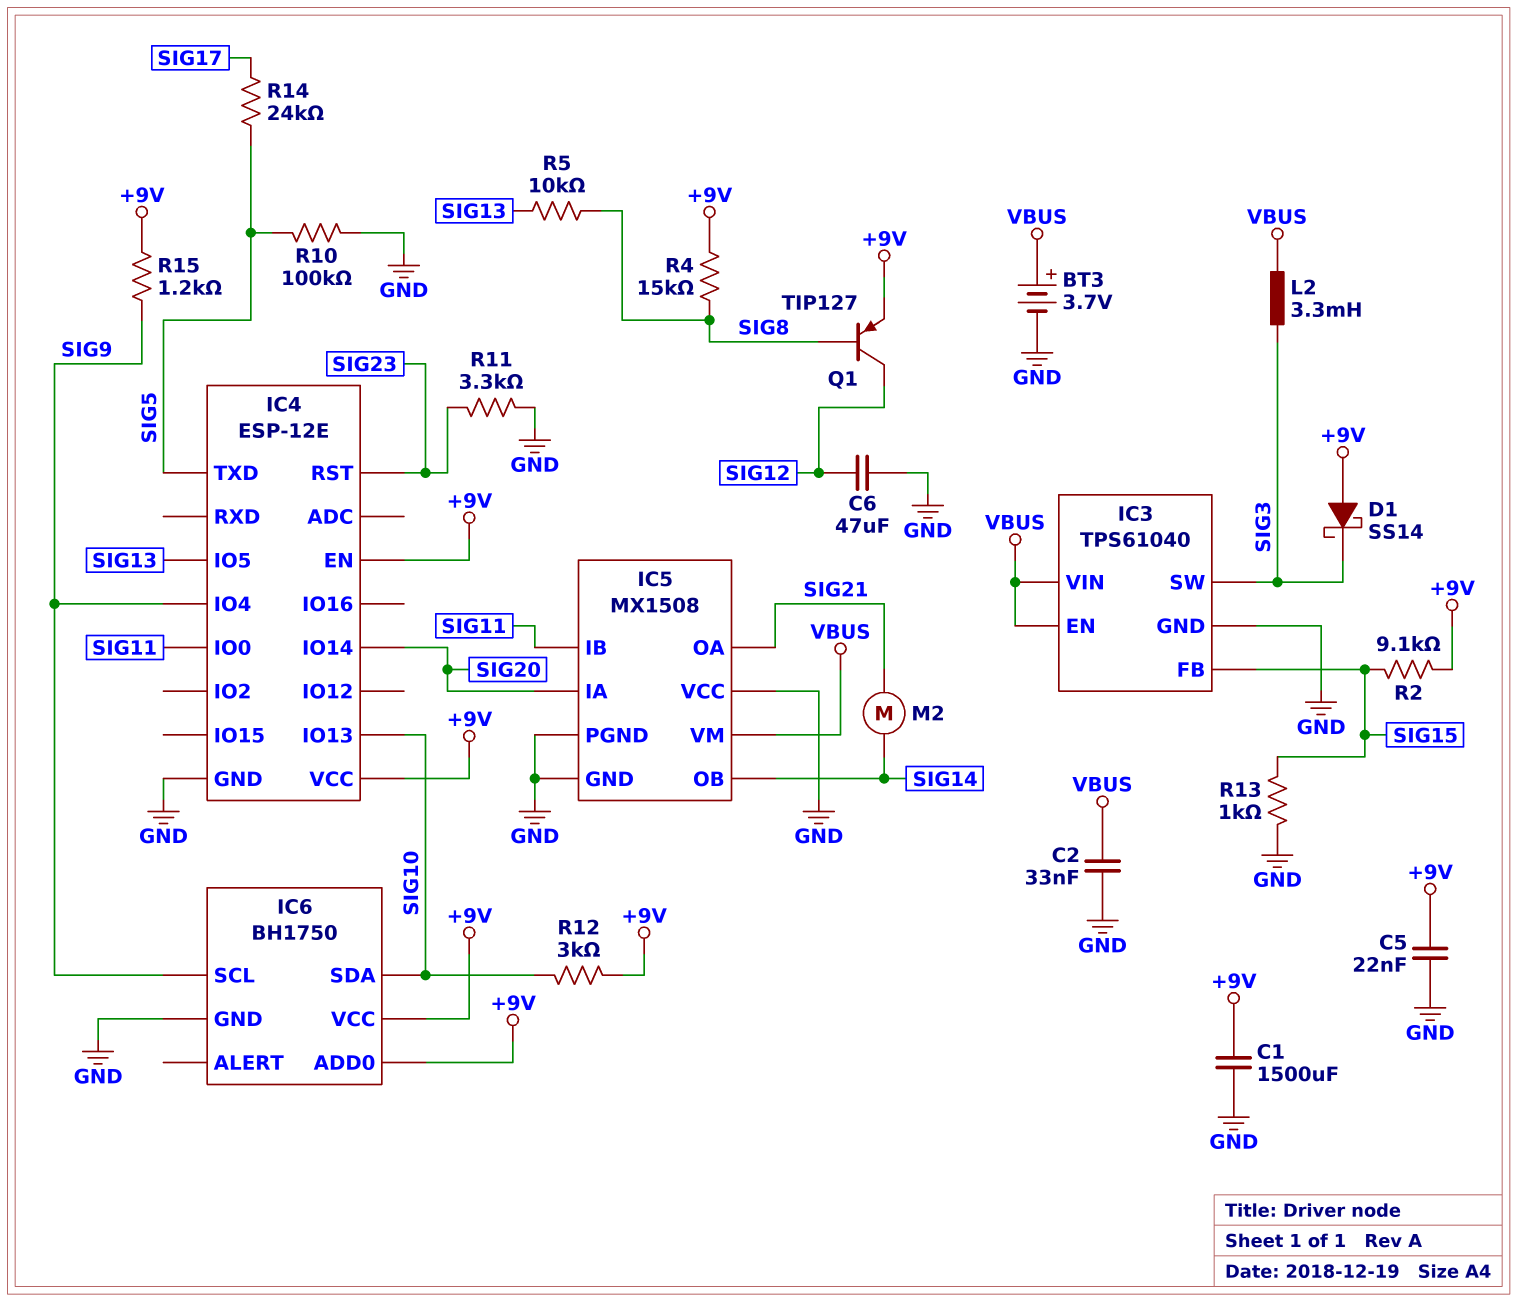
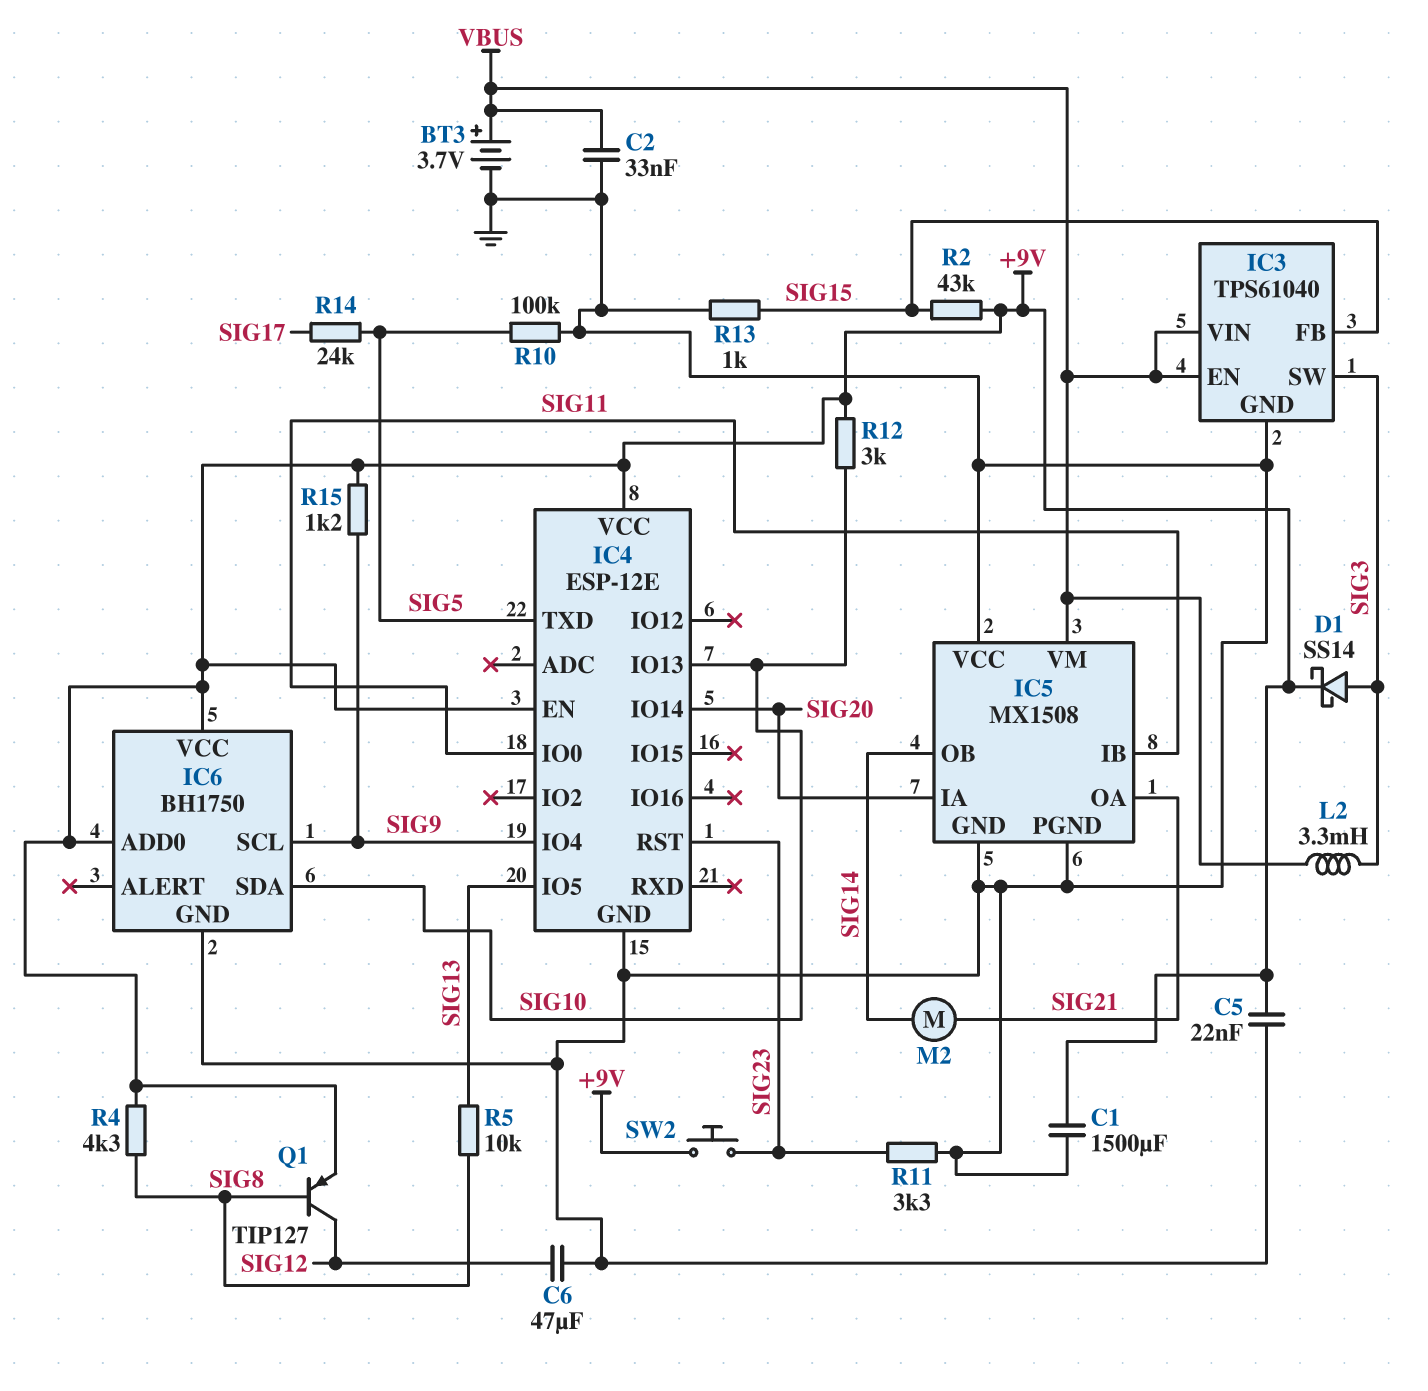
D1: schottky SS14 (A +9V, K SIG3) -> schottky SS14 (A SIG3, K +9V)
R2: 9.1k (+9V, SIG15) -> 43k (+9V, SIG15)
R4: 15k (+9V, SIG8) -> 4.3k (+9V, SIG8)
SW2: none -> button (+9V, SIG23)

